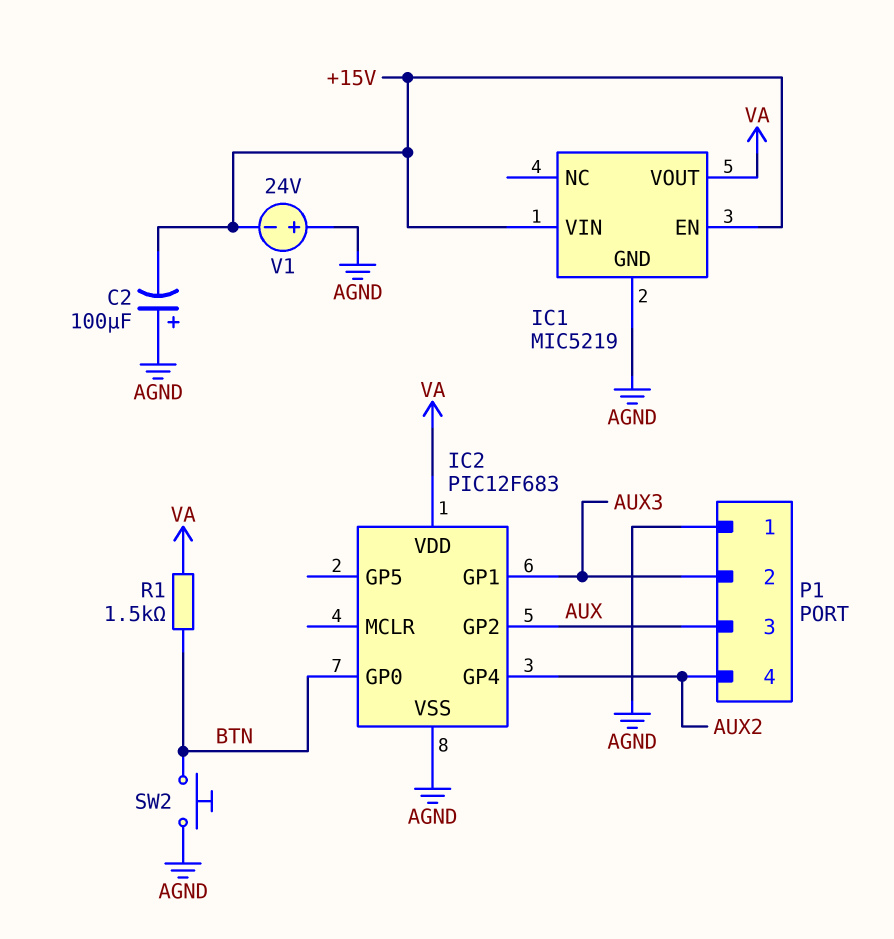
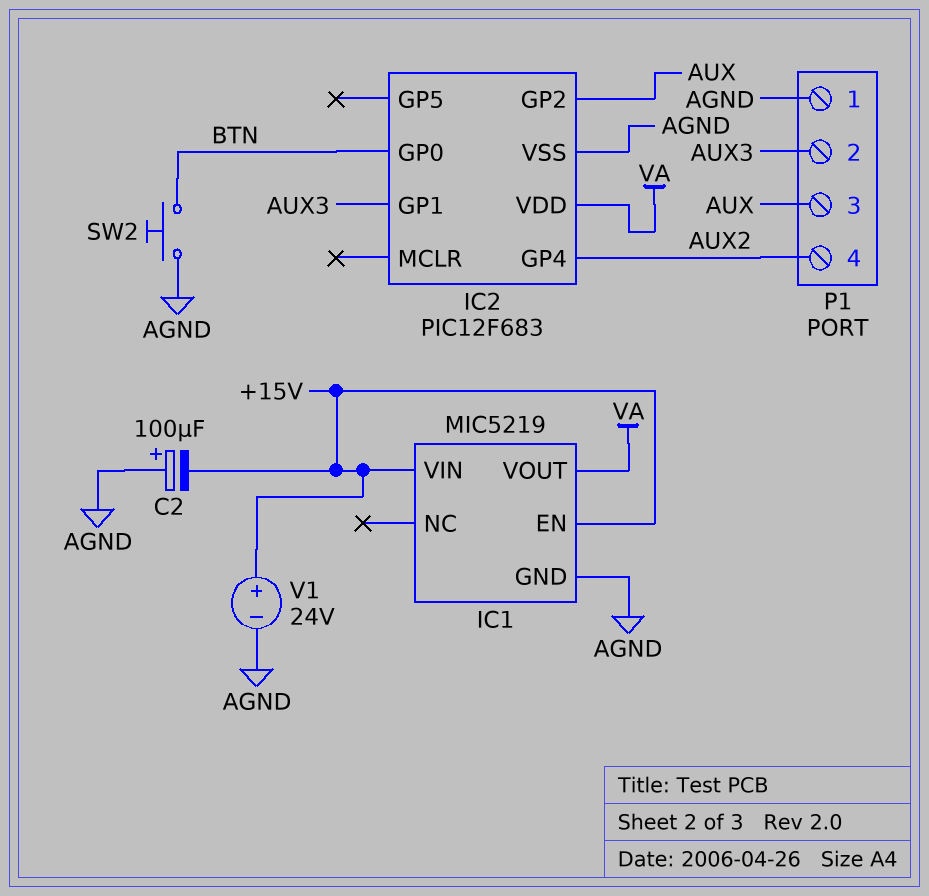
R1: 1.5k (BTN, VA) -> none
V1: 24V (plus AGND, minus +15V) -> 24V (plus +15V, minus AGND)

